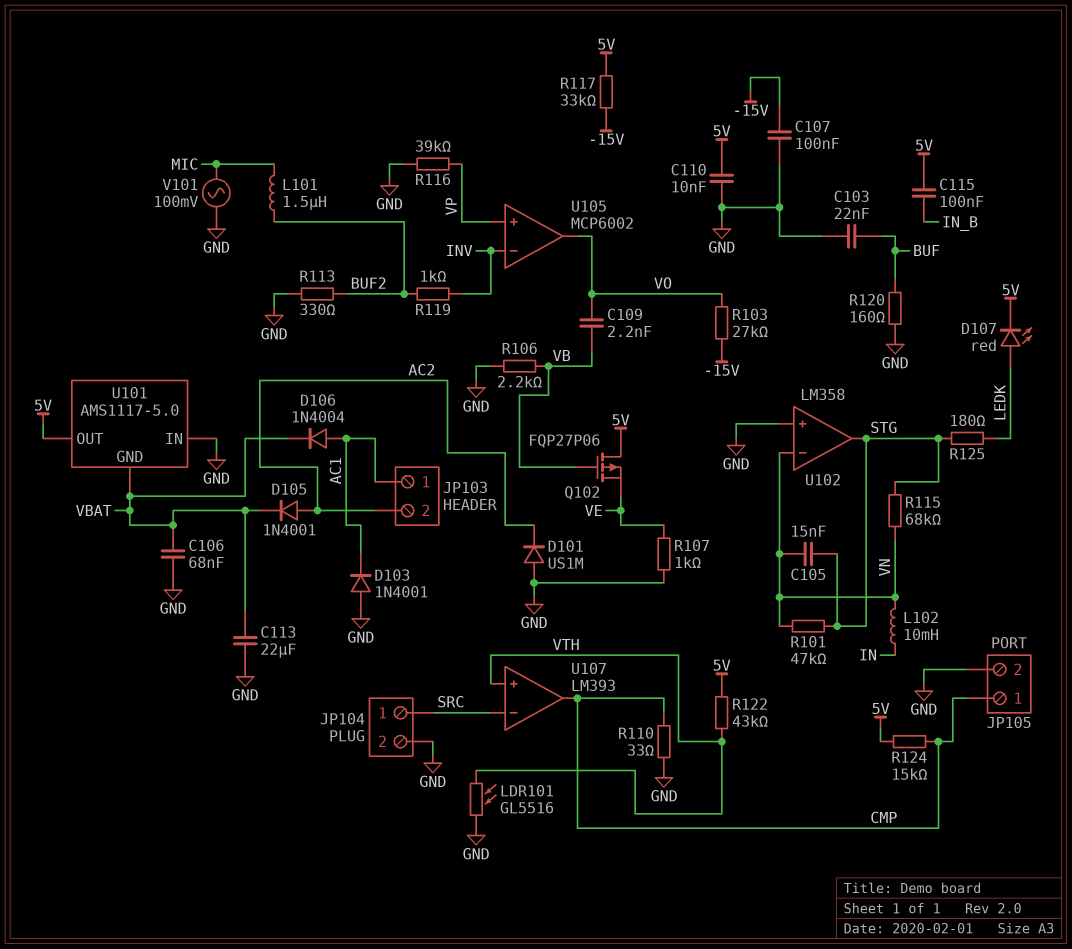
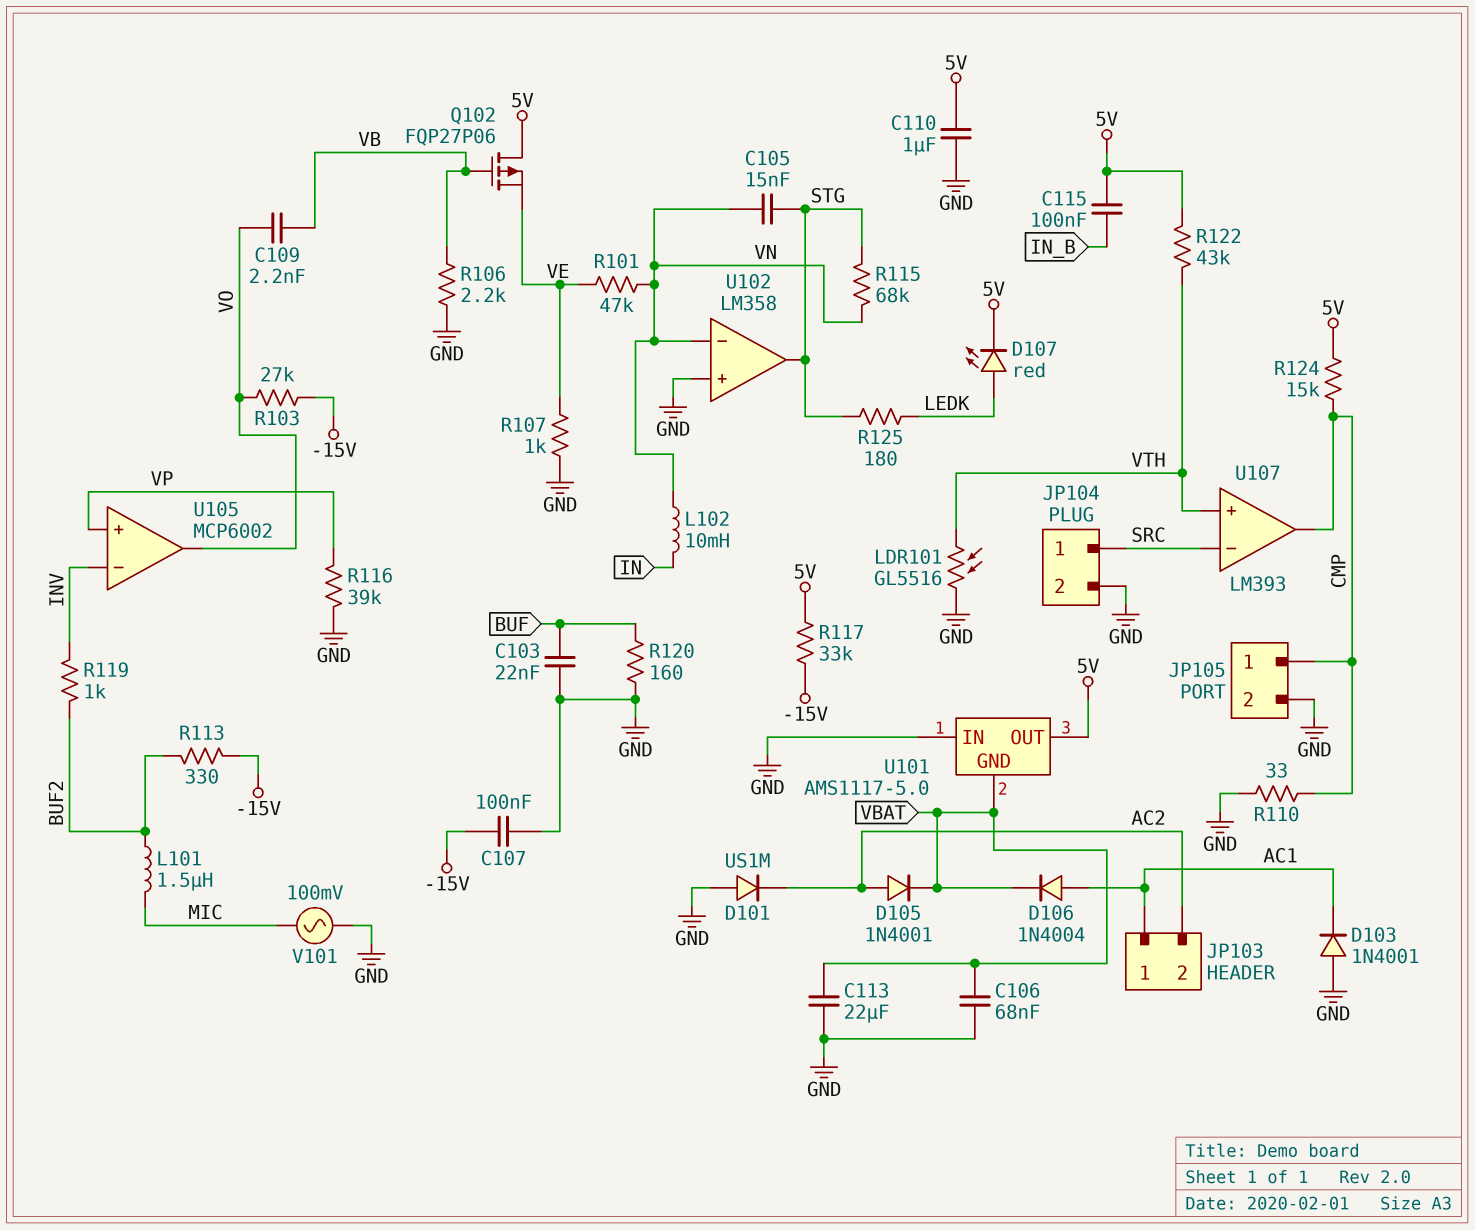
C110: 10nF (5V, GND) -> 1uF (5V, GND)
R101: 47k (STG, VN) -> 47k (VE, VN)
R113: 330 (BUF2, GND) -> 330 (-15V, BUF2)

